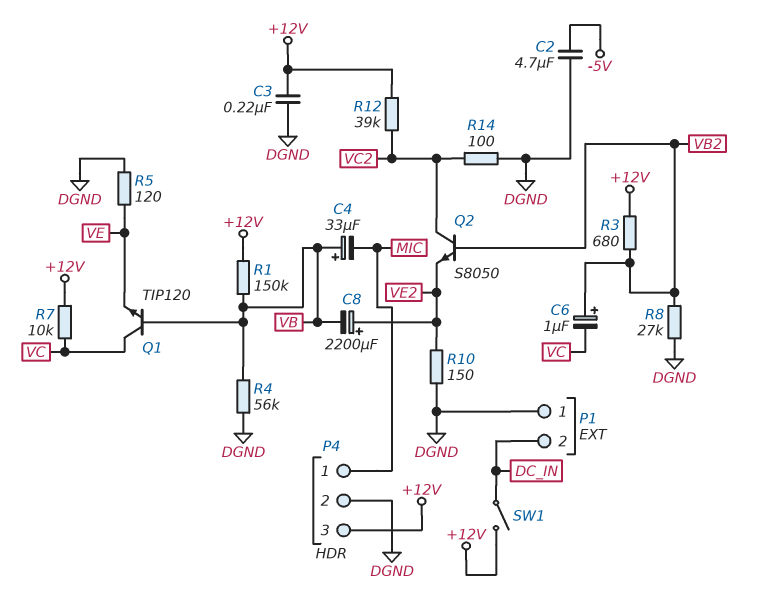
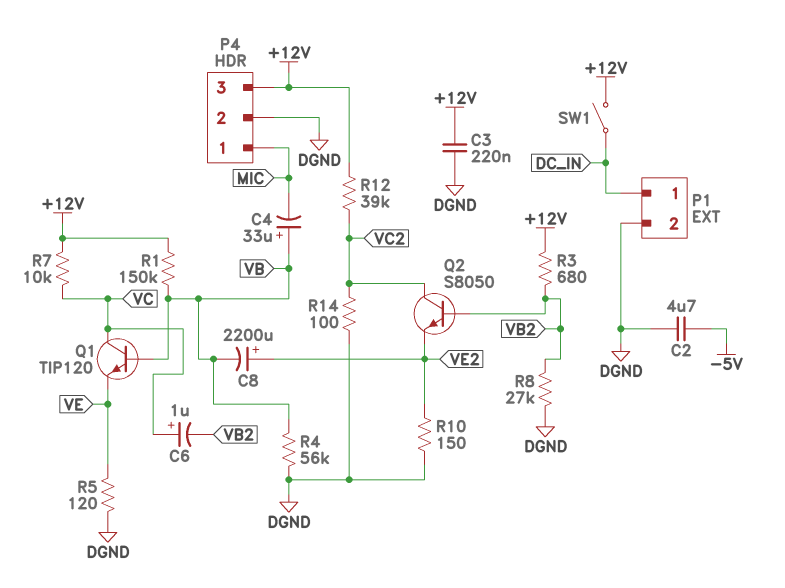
C6: 1uF (plus VB2, minus VC) -> 1uF (plus VC, minus VB2)
P1 pin 1: DGND -> DC_IN
P1 pin 2: DC_IN -> DGND

